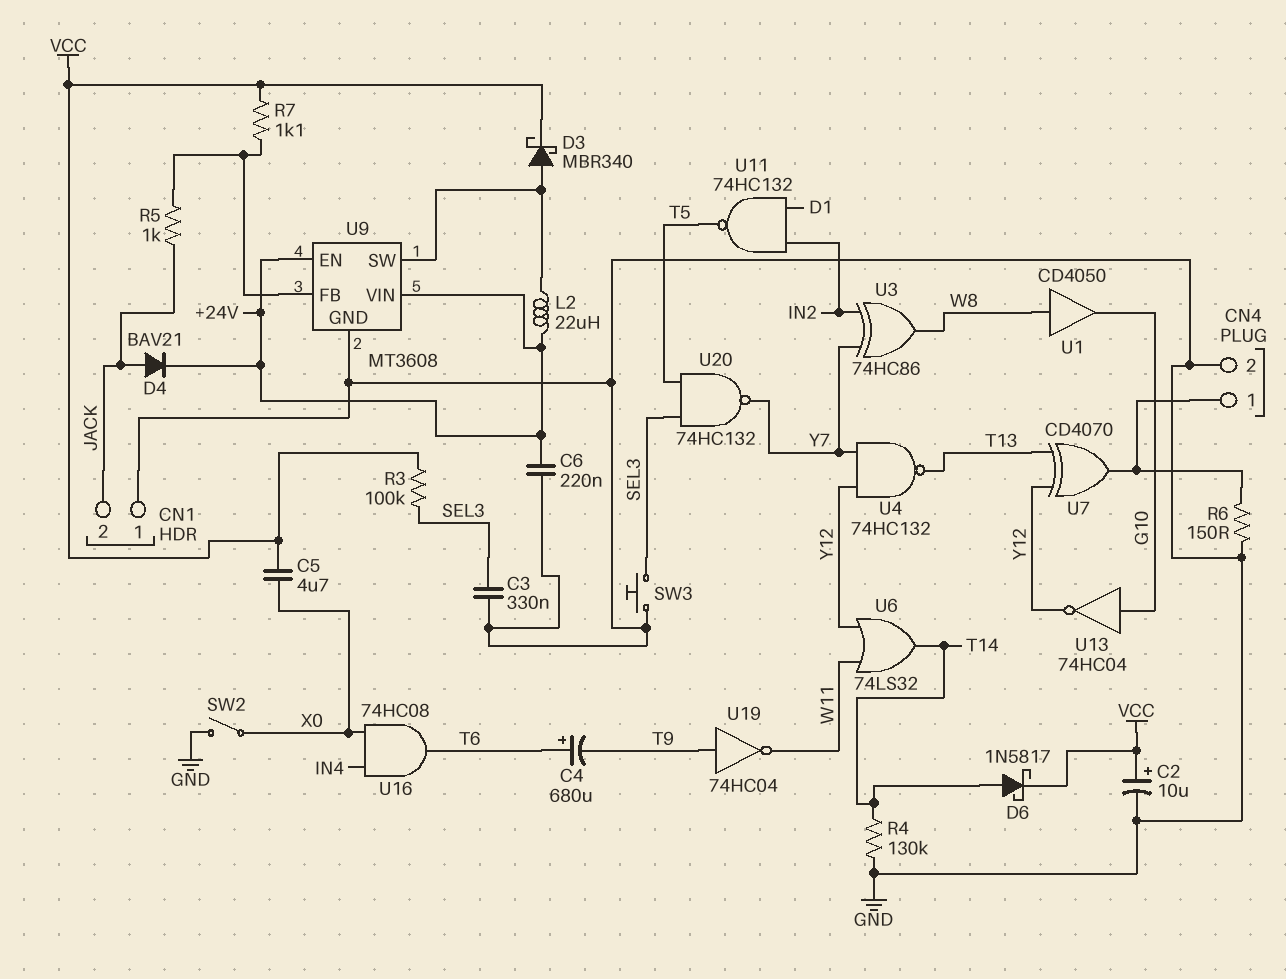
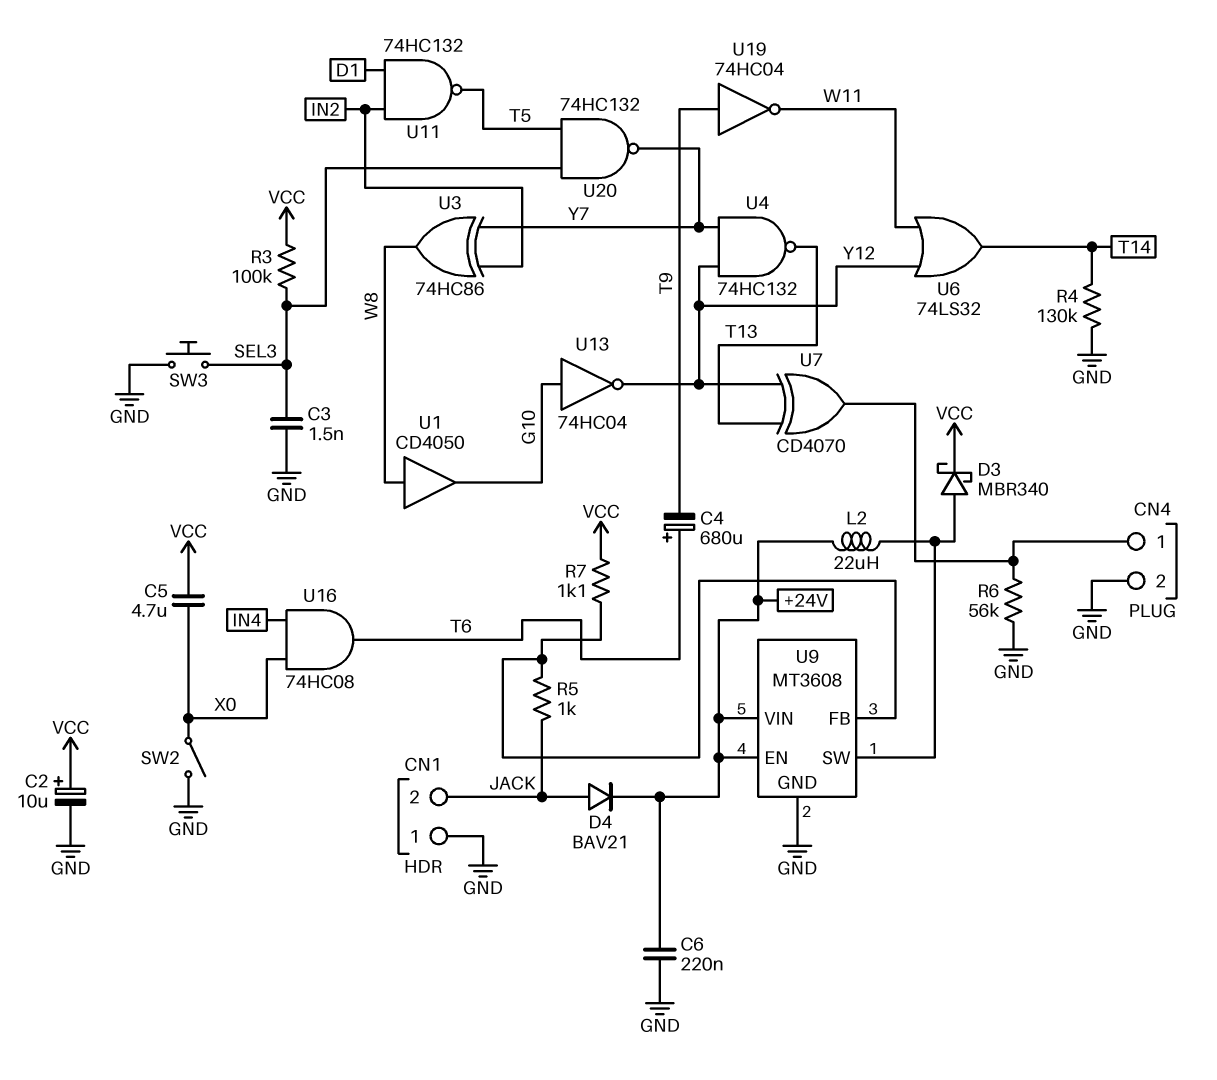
C3: 330nF (GND, SEL3) -> 1.5nF (GND, SEL3)
D6: schottky 1N5817 (A T14, K VCC) -> none
R6: 150 (CN4/1, GND) -> 56k (CN4/1, GND)

